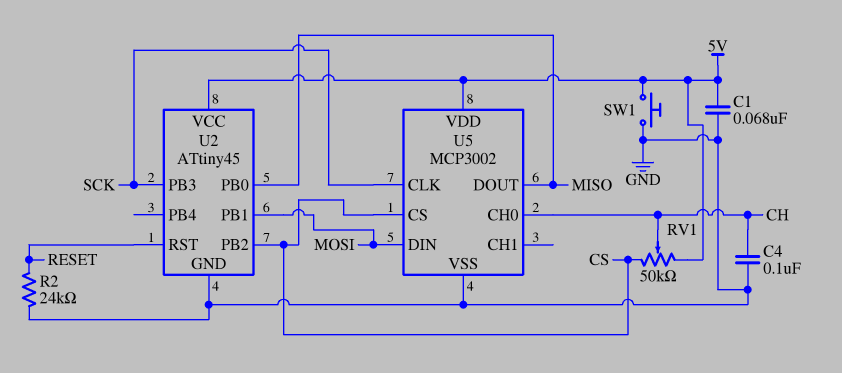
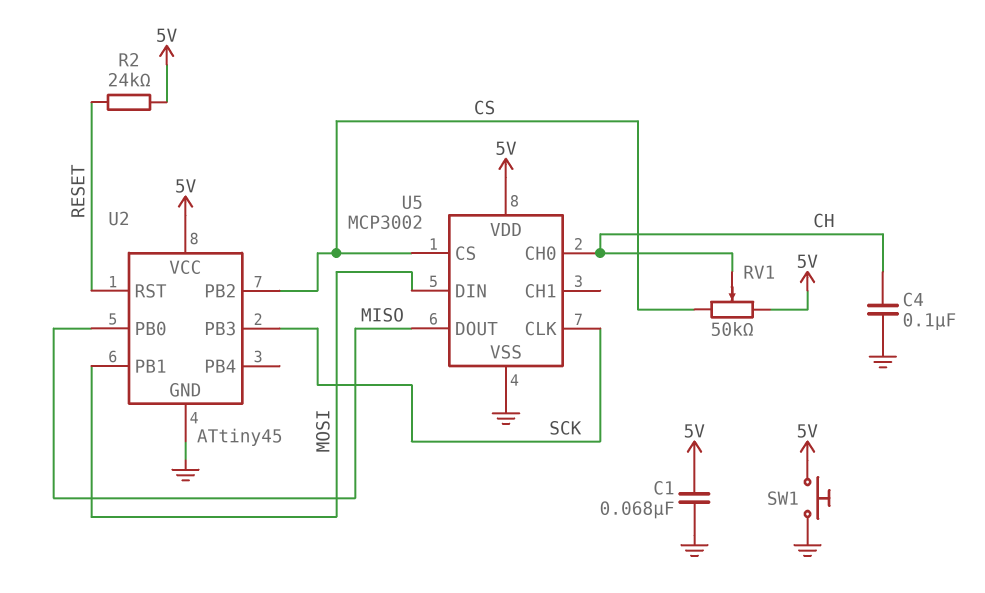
R2: 24k (GND, RESET) -> 24k (5V, RESET)

